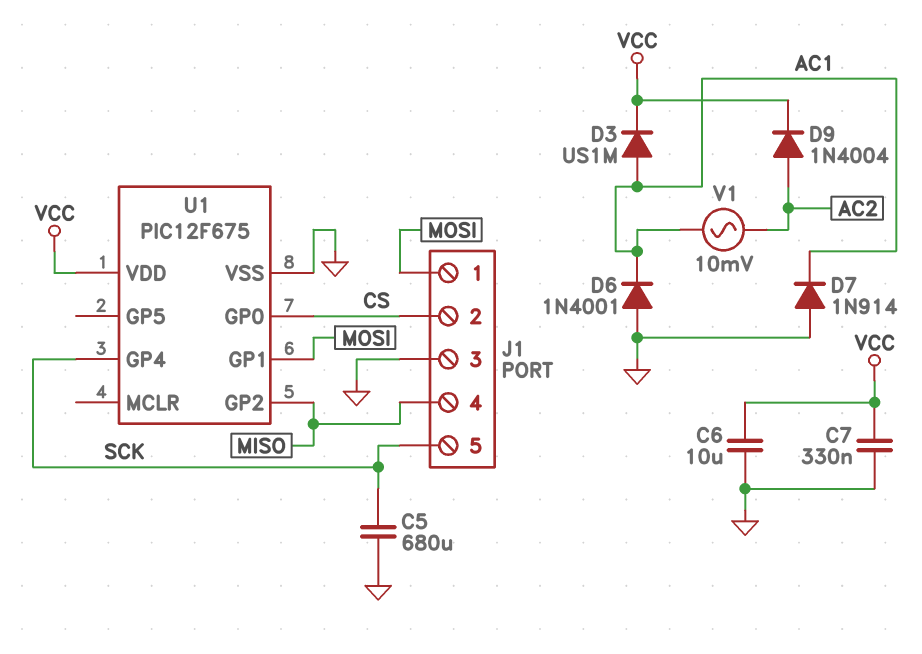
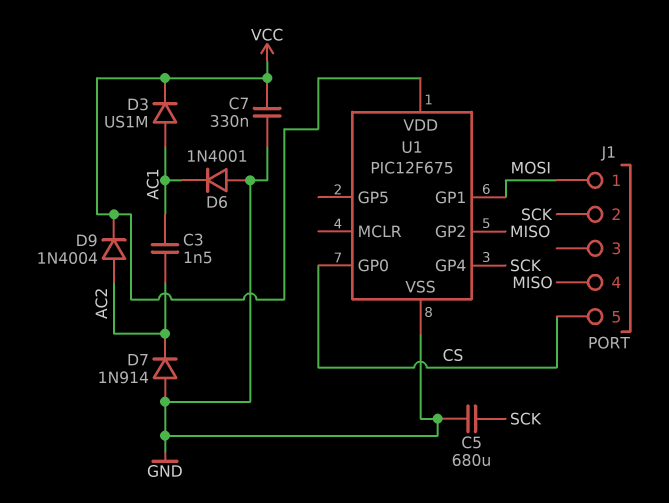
C3: none -> 1.5nF (AC1, AC2)
C6: 10uF (GND, VCC) -> none
D7: diode 1N914 (A GND, K AC1) -> diode 1N914 (A GND, K AC2)
J1 pin 2: CS -> SCK
J1 pin 3: GND -> none
J1 pin 5: SCK -> CS
V1: AC 10mV (AC1, AC2) -> none

